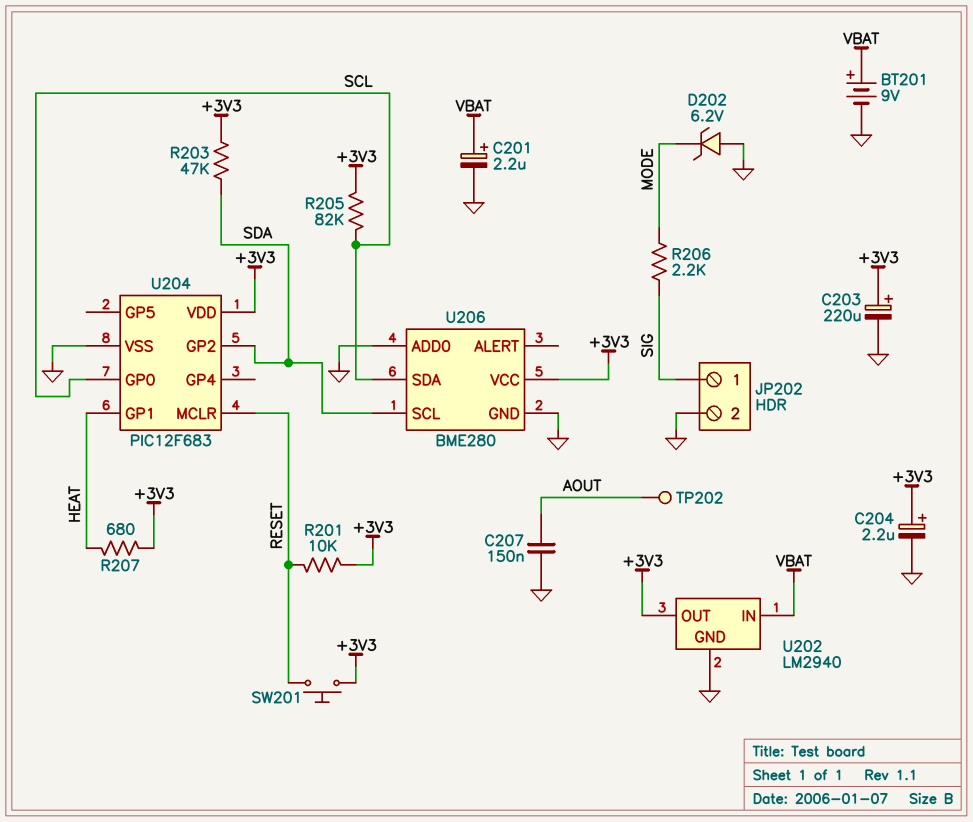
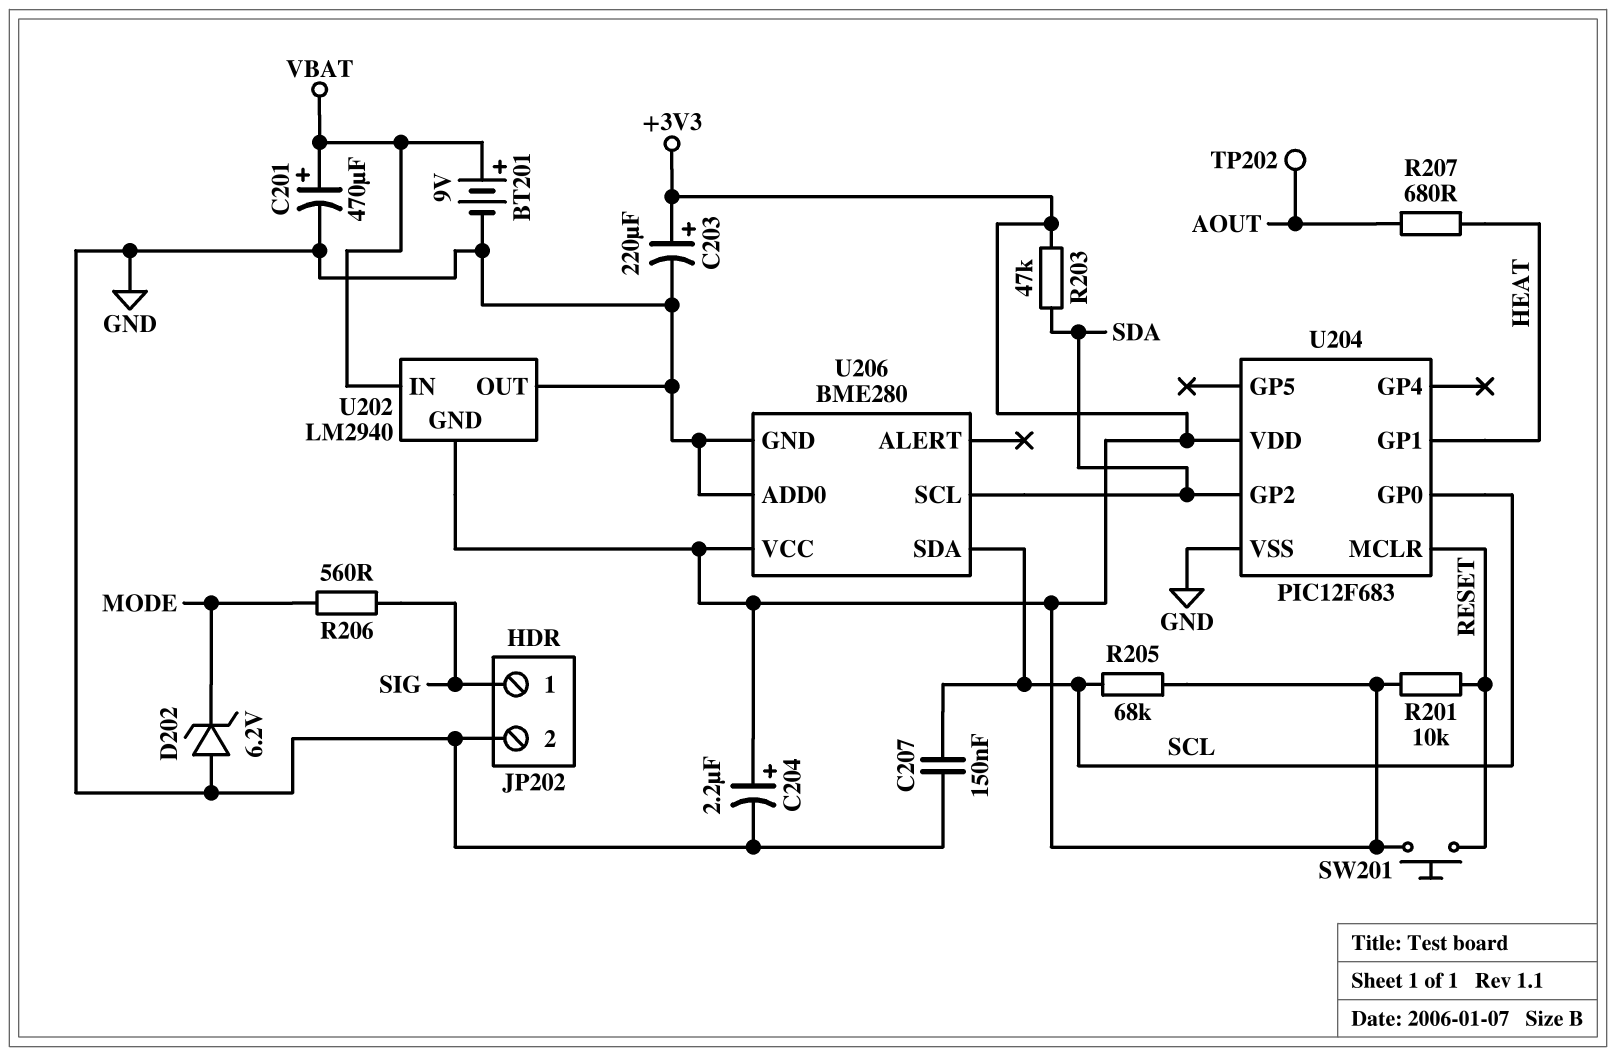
C201: 2.2uF (plus VBAT, minus GND) -> 470uF (plus VBAT, minus GND)
C207: 150nF (AOUT, GND) -> 150nF (GND, SCL)
R205: 82k (+3V3, SCL) -> 68k (+3V3, SCL)
R206: 2.2k (MODE, SIG) -> 560 (MODE, SIG)
R207: 680 (+3V3, HEAT) -> 680 (AOUT, HEAT)
U202 pin GND: GND -> +3V3
U202 pin OUT: +3V3 -> GND

